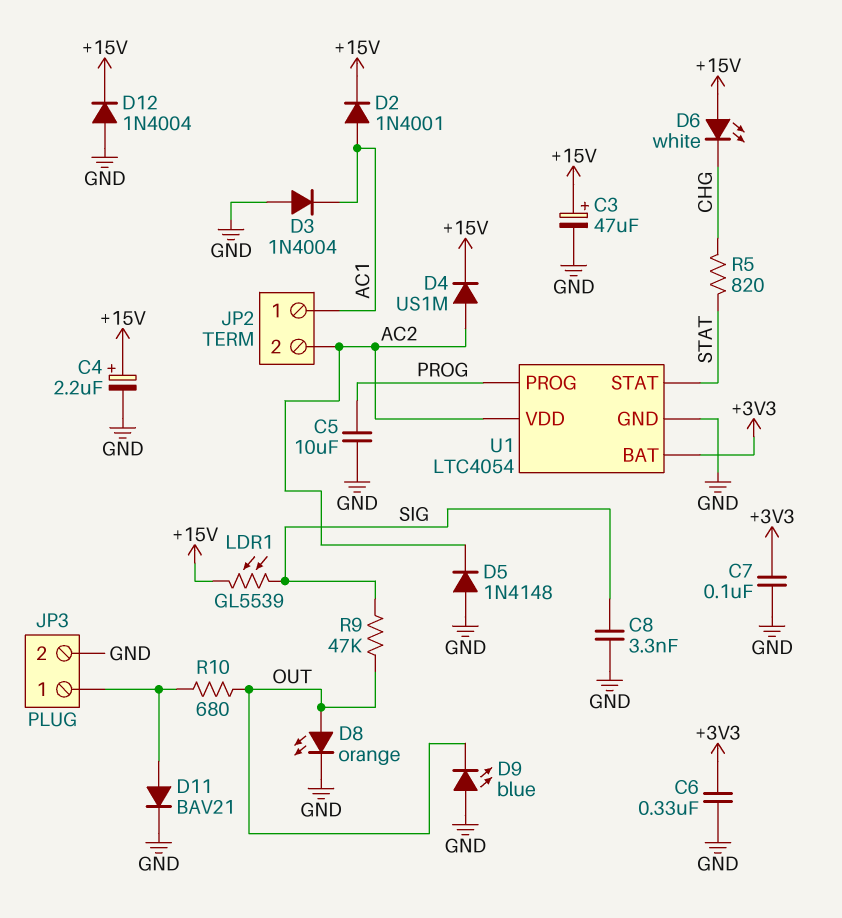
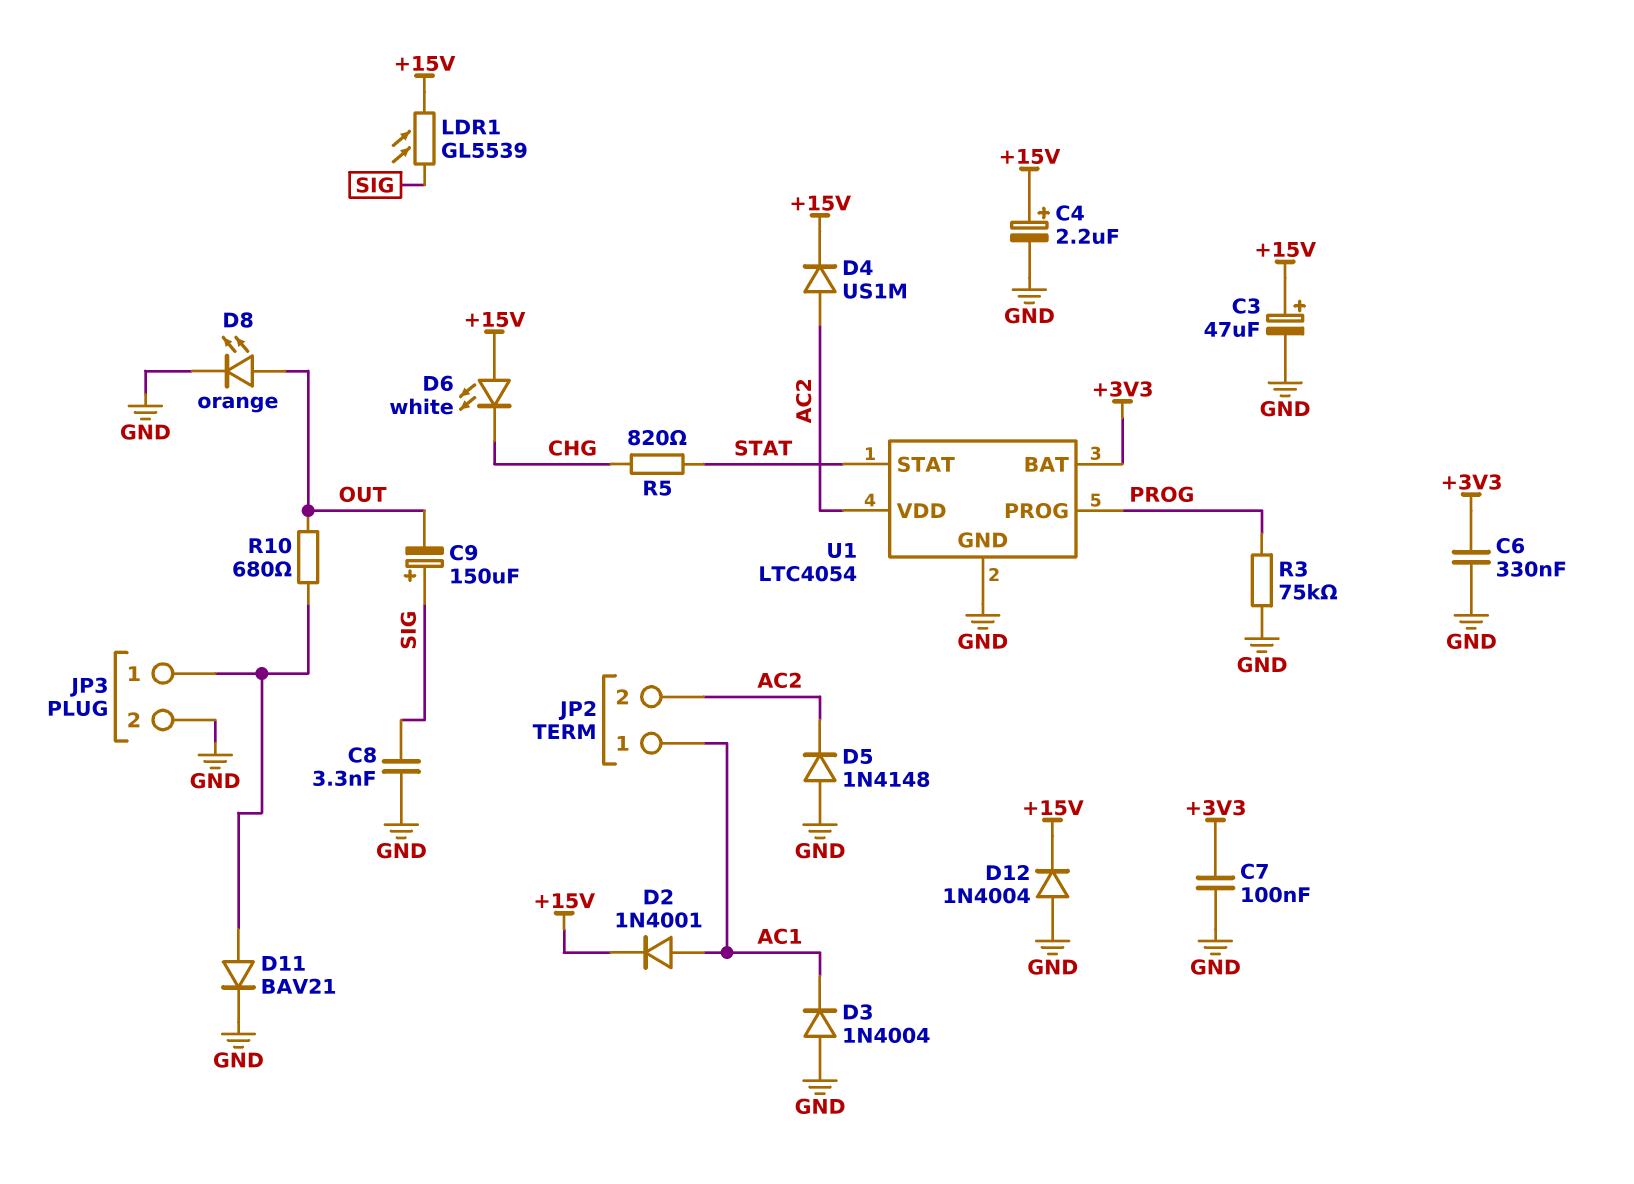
C5: 10uF (GND, PROG) -> none
C9: none -> 150uF (plus SIG, minus OUT)
D9: LED blue (A GND, K OUT) -> none
R3: none -> 75k (GND, PROG)
R9: 47k (OUT, SIG) -> none

